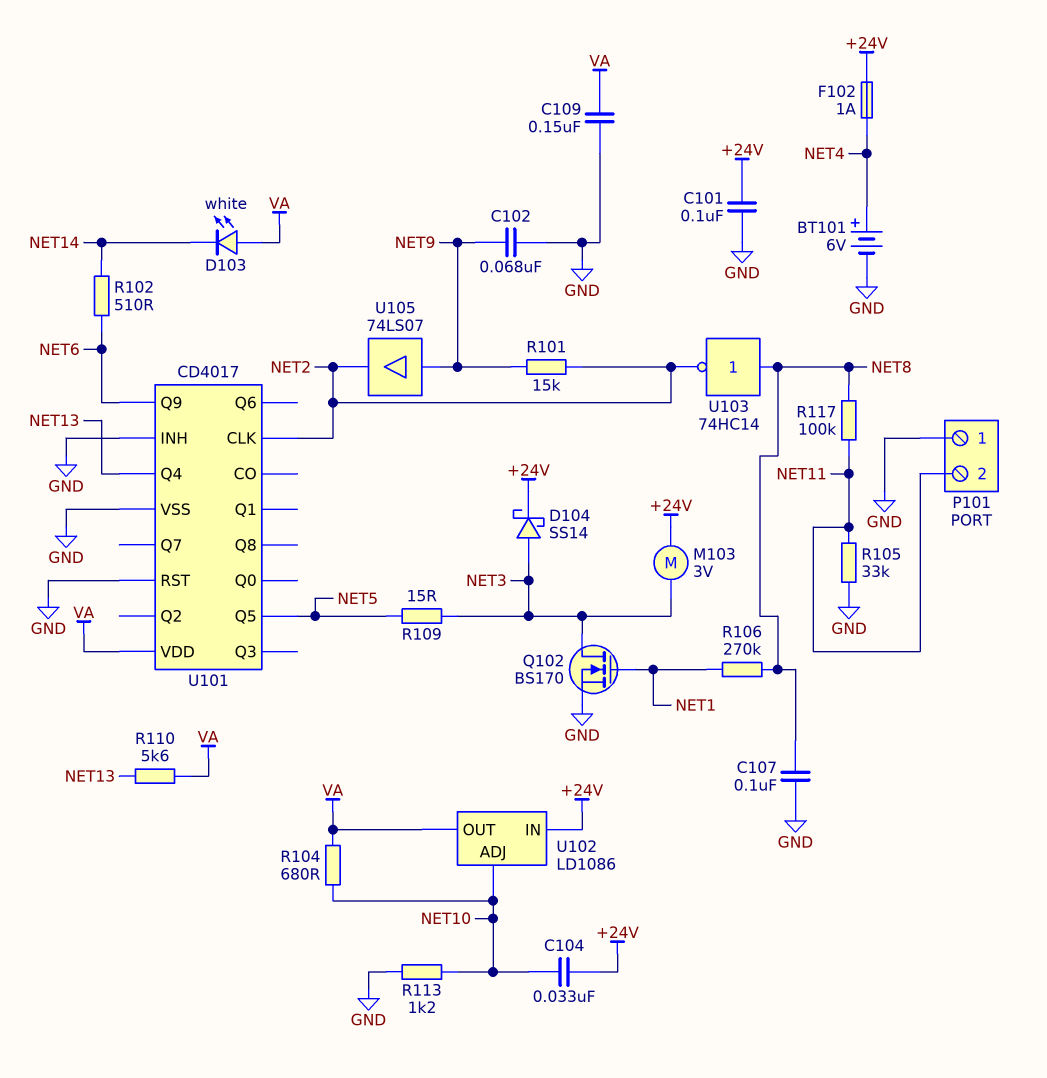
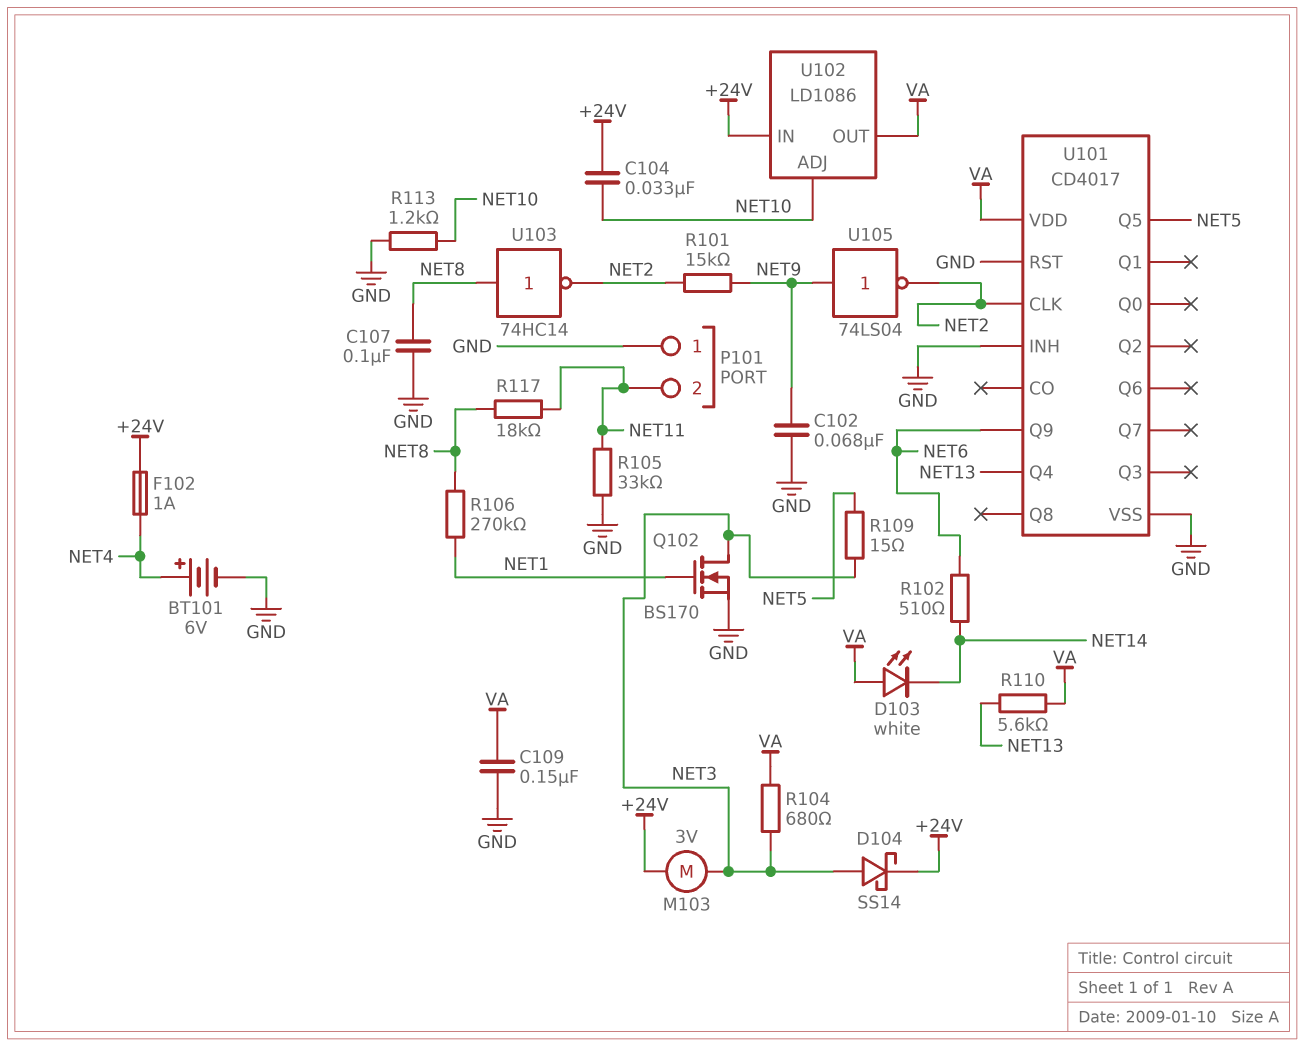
C101: 100nF (+24V, GND) -> none
R104: 680 (NET10, VA) -> 680 (NET3, VA)
R117: 100k (NET8, NET11) -> 18k (NET8, NET11)
U105: buffer 74LS07 (in NET9, out NET2) -> NOT 74LS04 (in NET9, out NET2)

